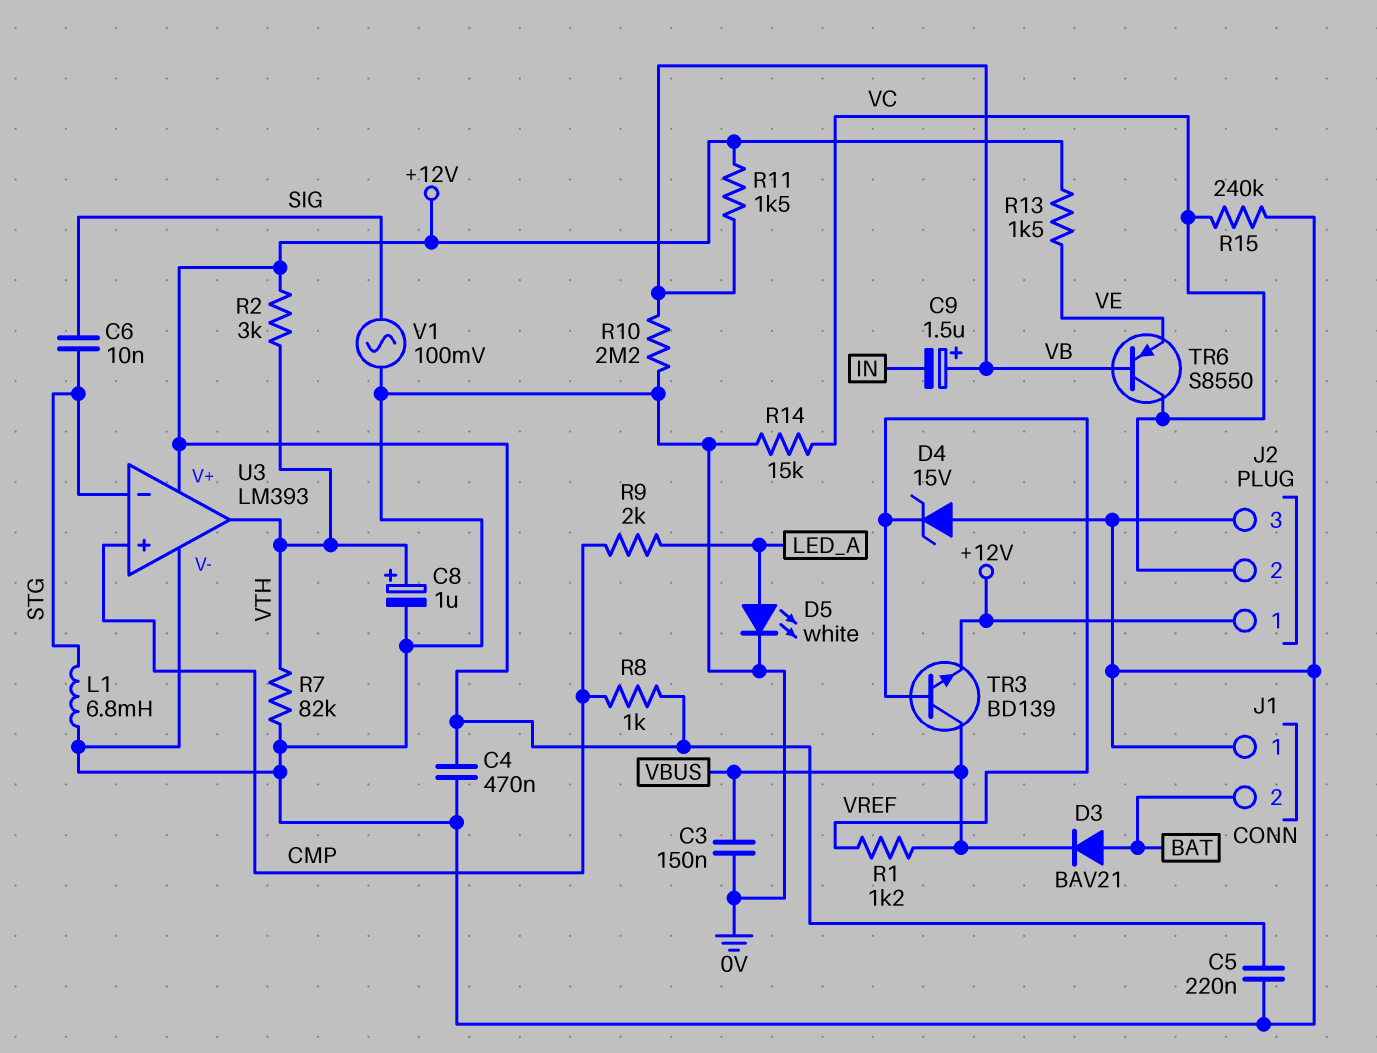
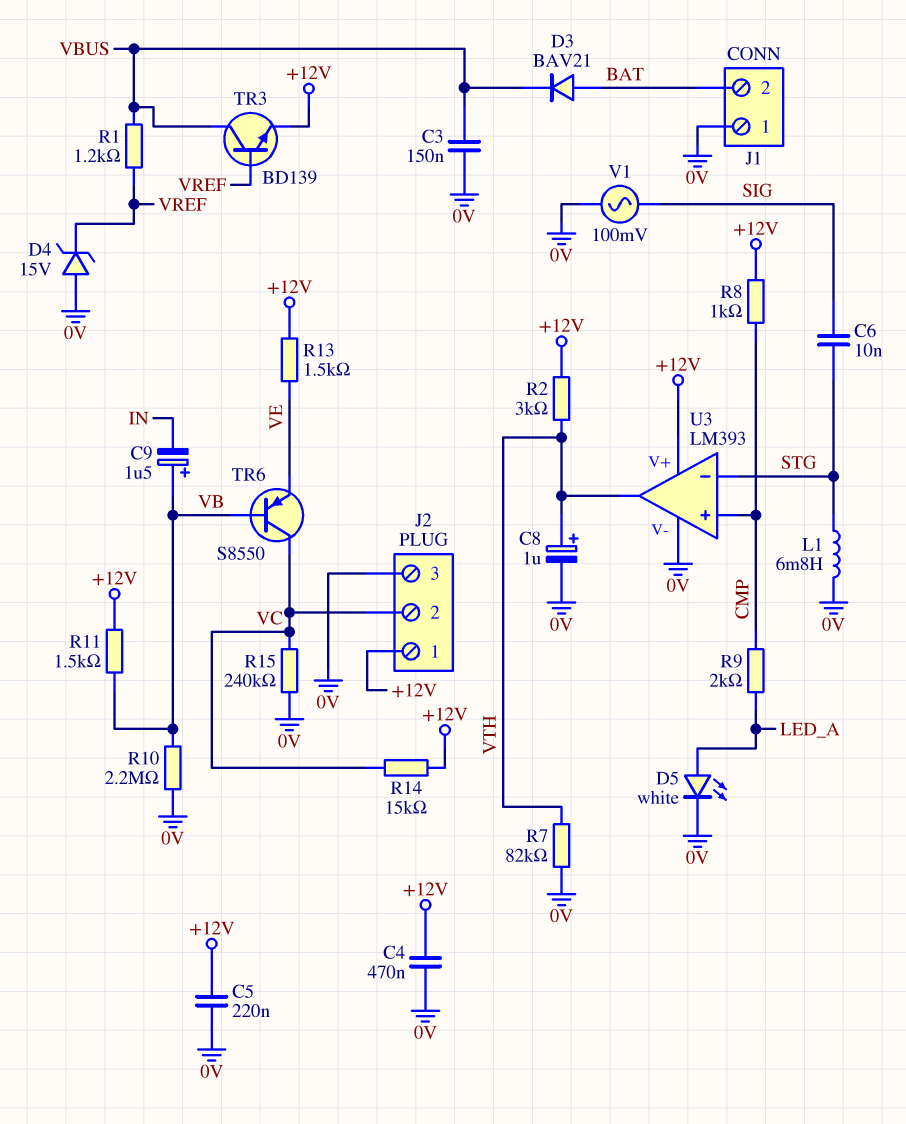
R14: 15k (0V, VC) -> 15k (+12V, VC)

